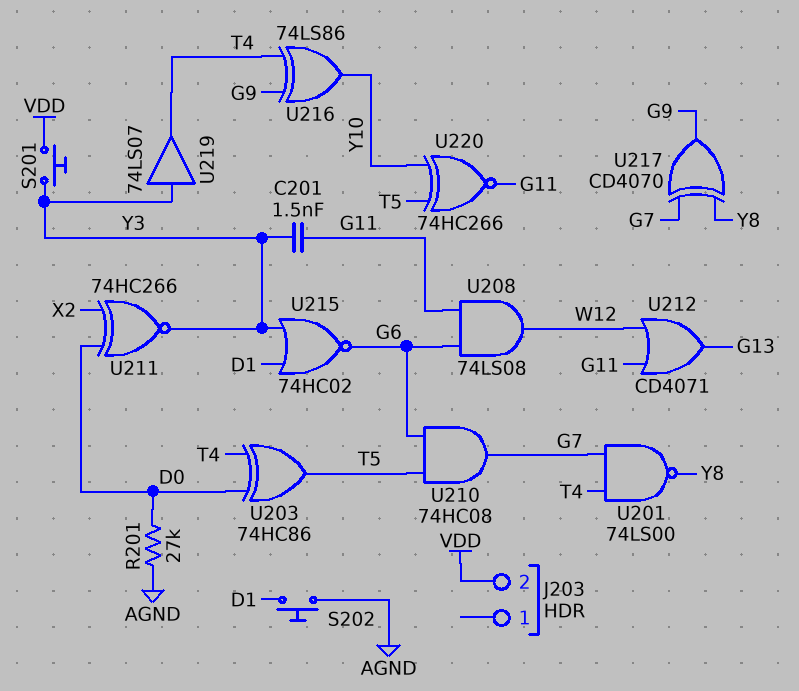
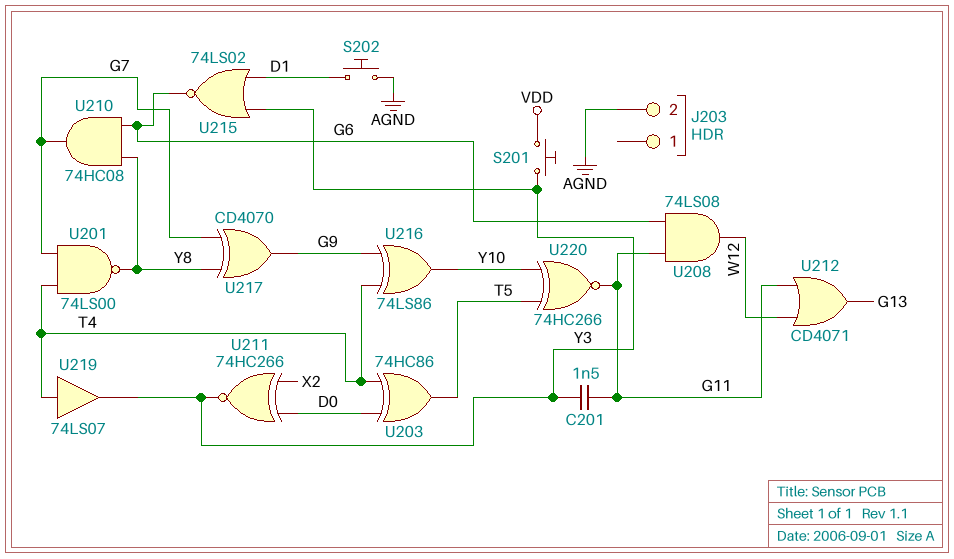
J203 pin 2: VDD -> AGND
R201: 27k (AGND, D0) -> none
U210: AND 74HC08 (in G6, in T5, out G7) -> AND 74HC08 (in G6, in Y8, out G7)
U215: NOR 74HC02 (in D1, in Y3, out G6) -> NOR 74LS02 (in D1, in Y3, out G6)
U219: buffer 74LS07 (in Y3, out T4) -> buffer 74LS07 (in T4, out Y3)

